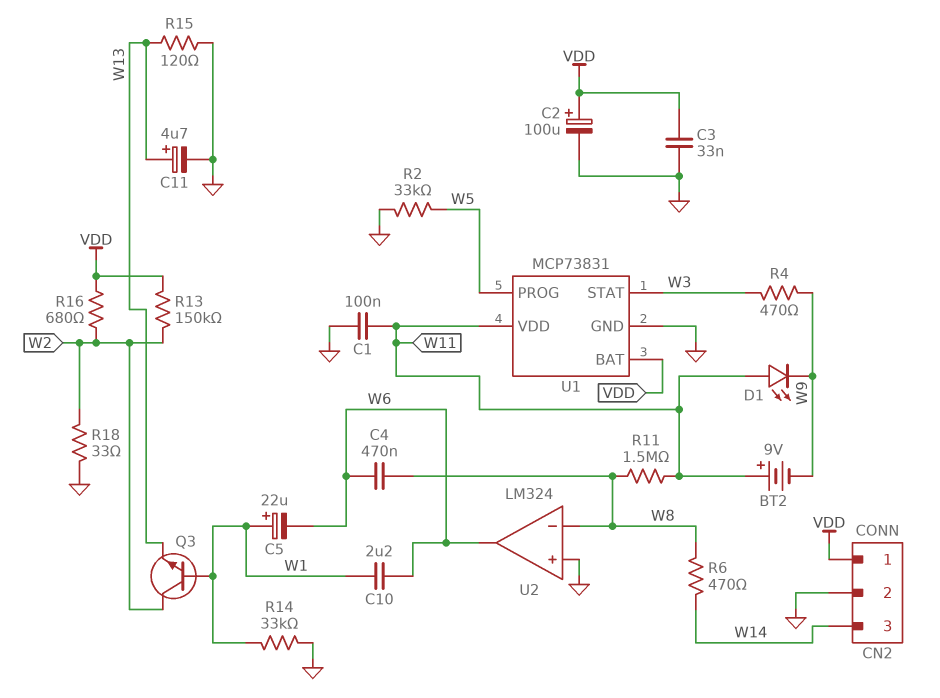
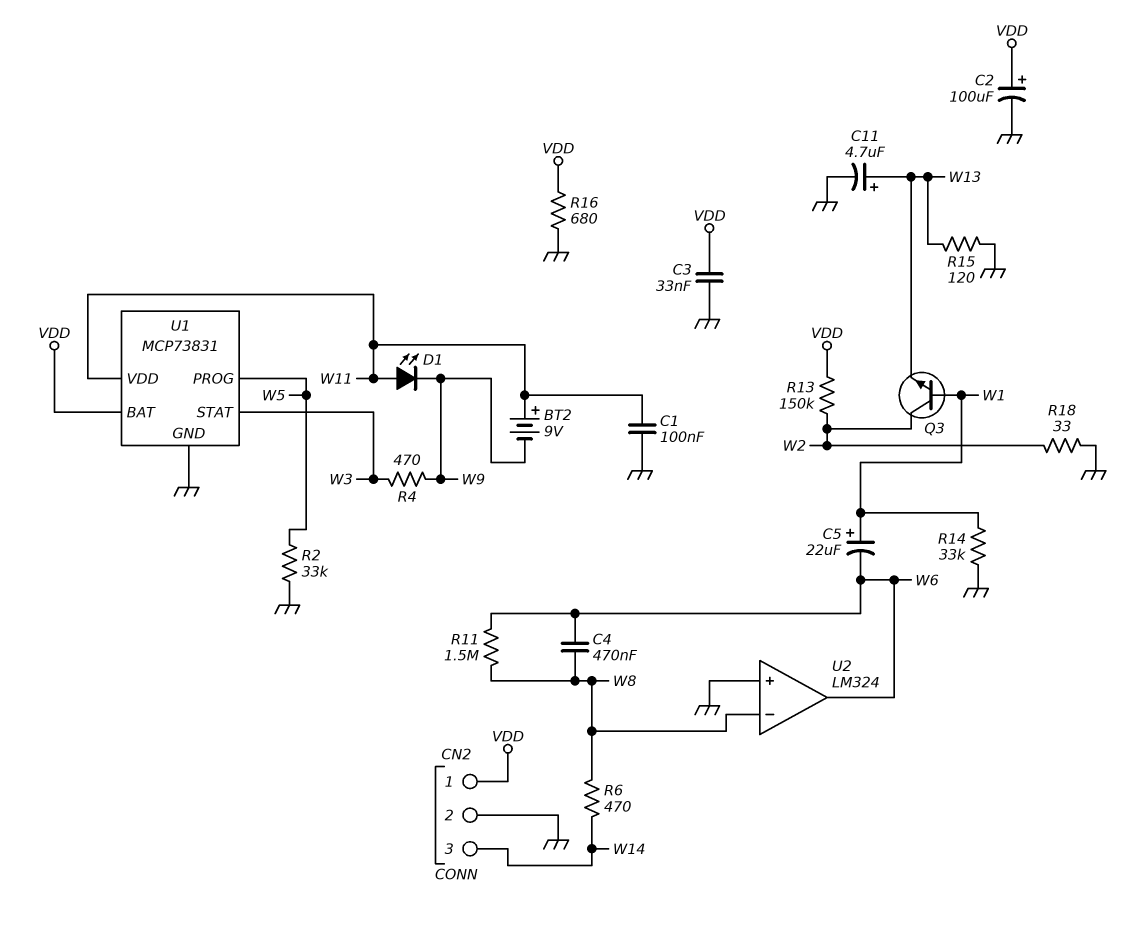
C10: 2.2uF (W1, W6) -> none
R11: 1.5M (W8, W11) -> 1.5M (W6, W8)
R16: 680 (VDD, W2) -> 680 (GND, VDD)

